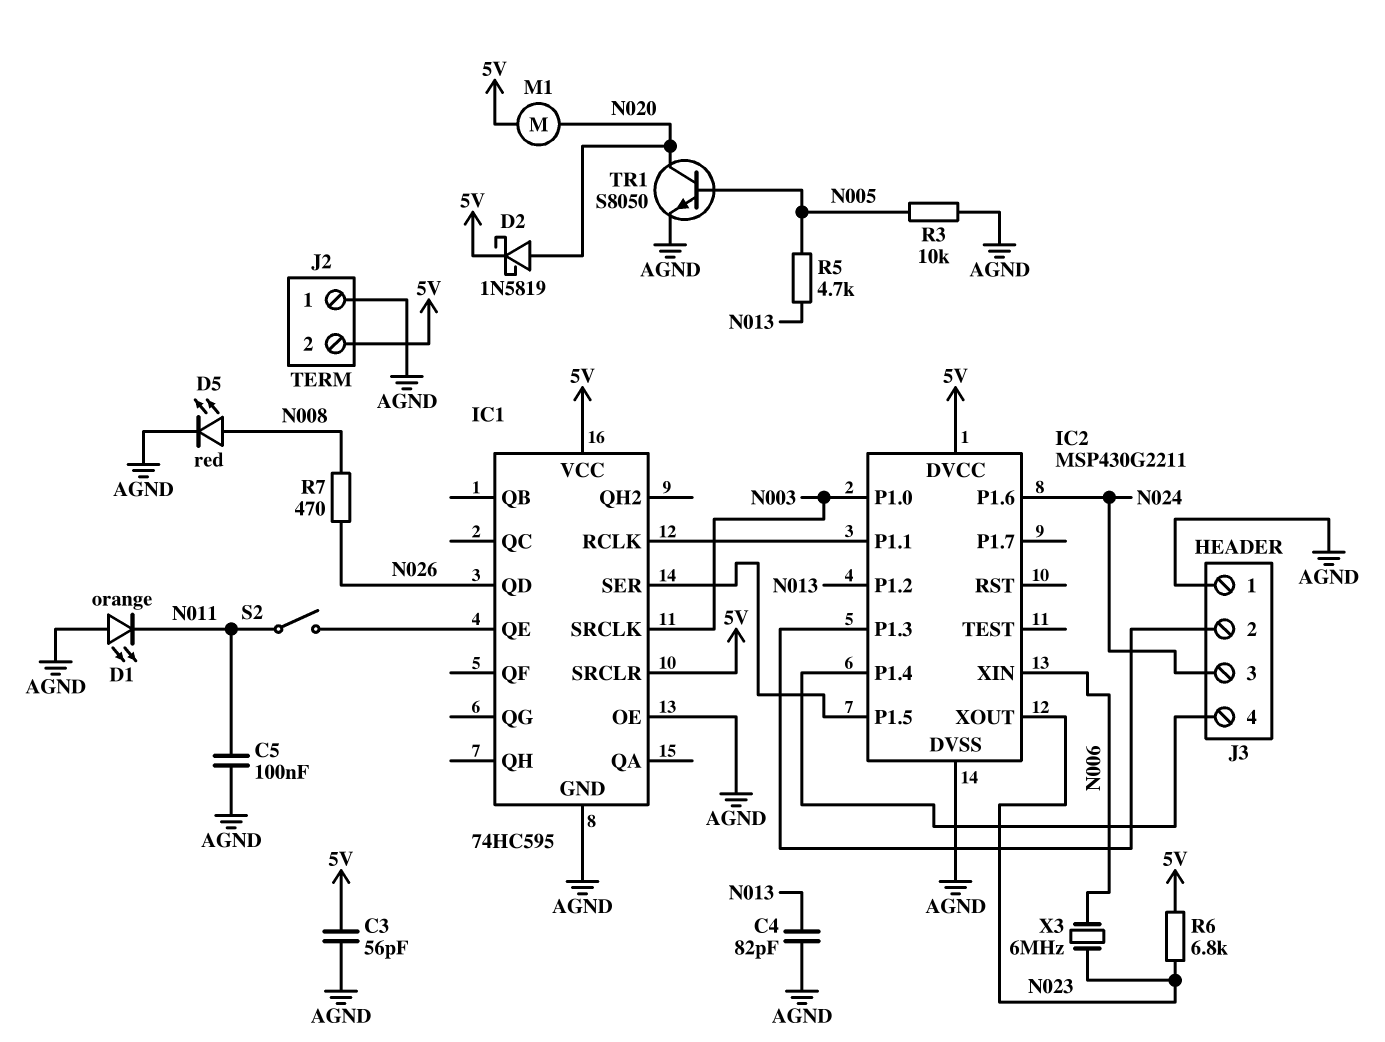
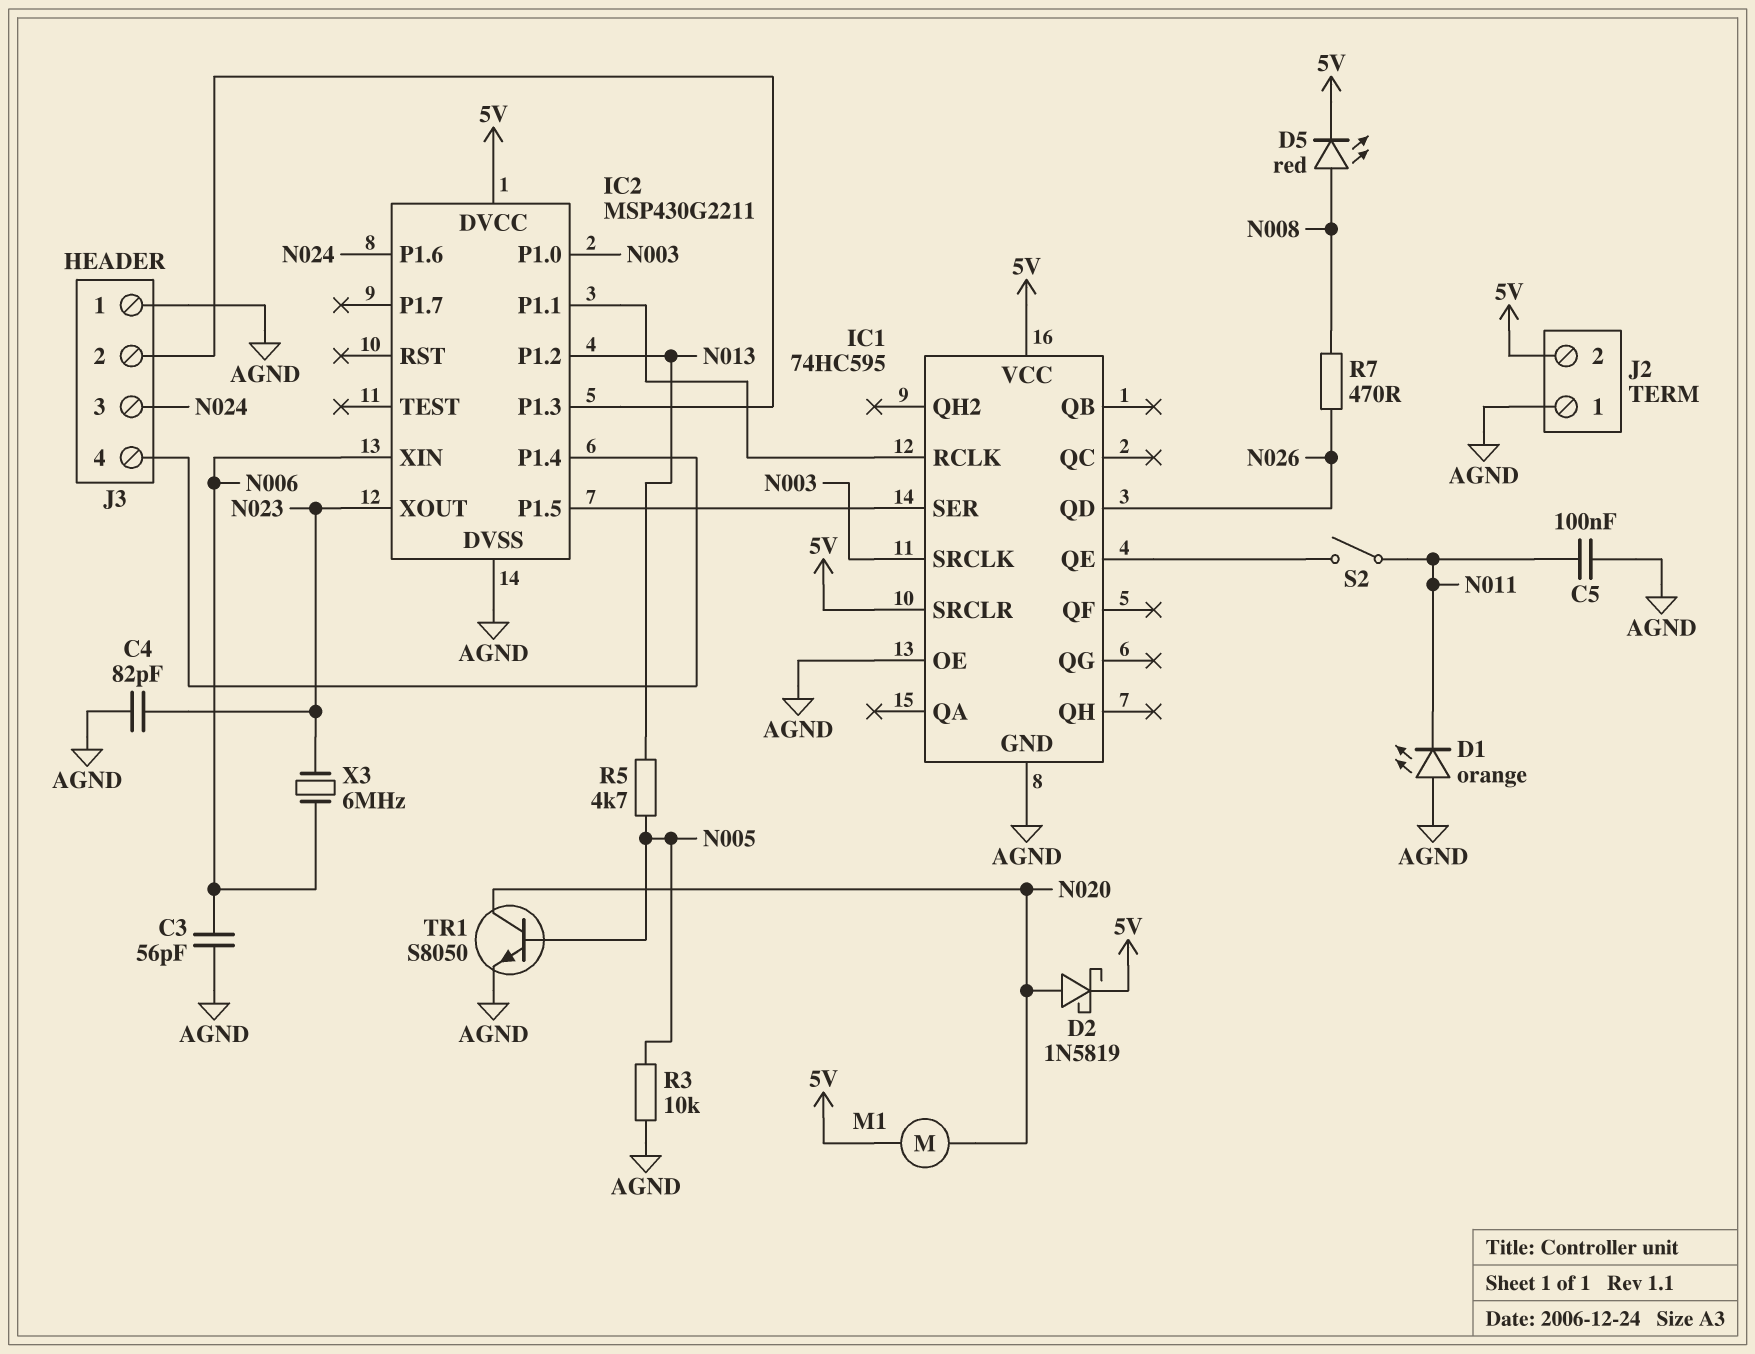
C3: 56pF (5V, AGND) -> 56pF (AGND, N006)
C4: 82pF (AGND, N013) -> 82pF (AGND, N023)
D5: LED red (A N008, K AGND) -> LED red (A N008, K 5V)
R6: 6.8k (5V, N023) -> none

